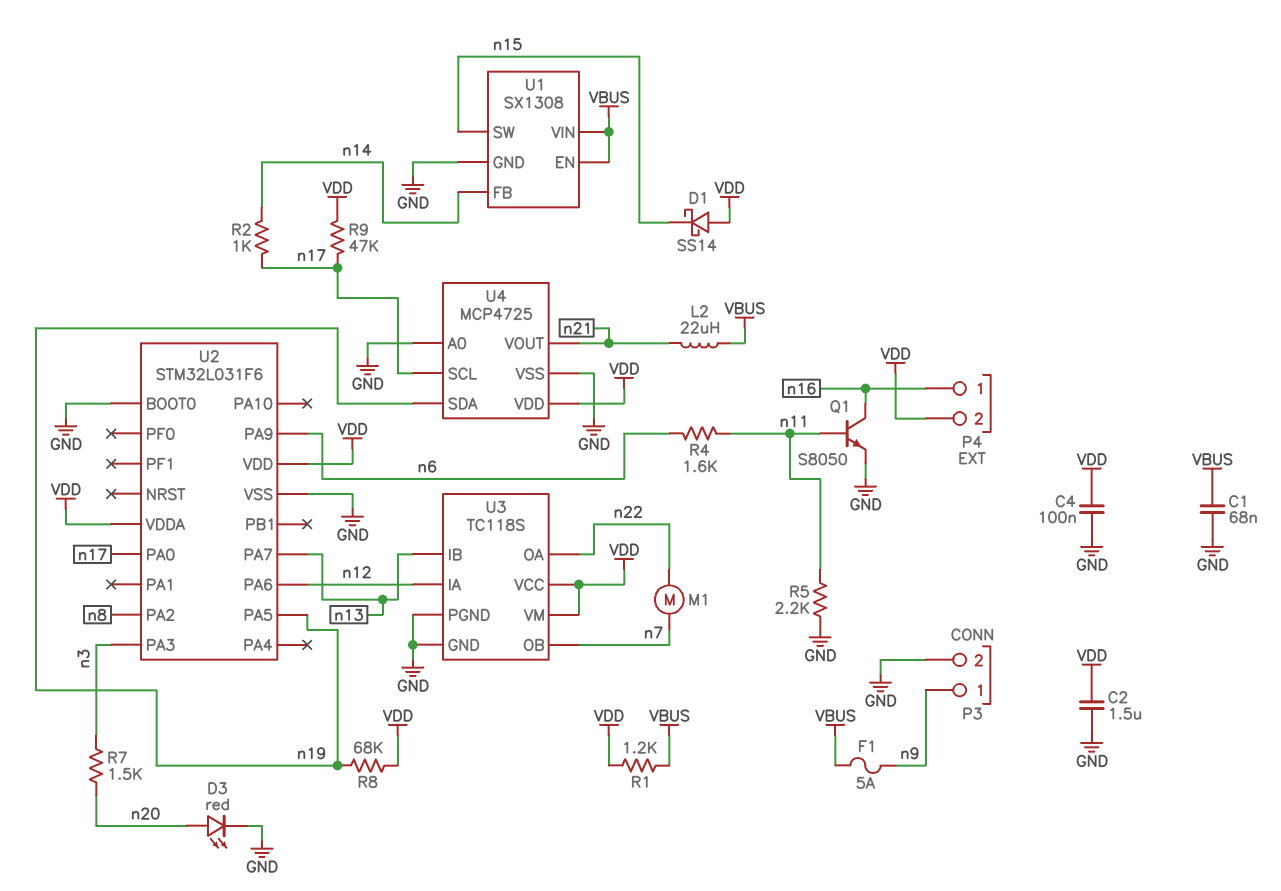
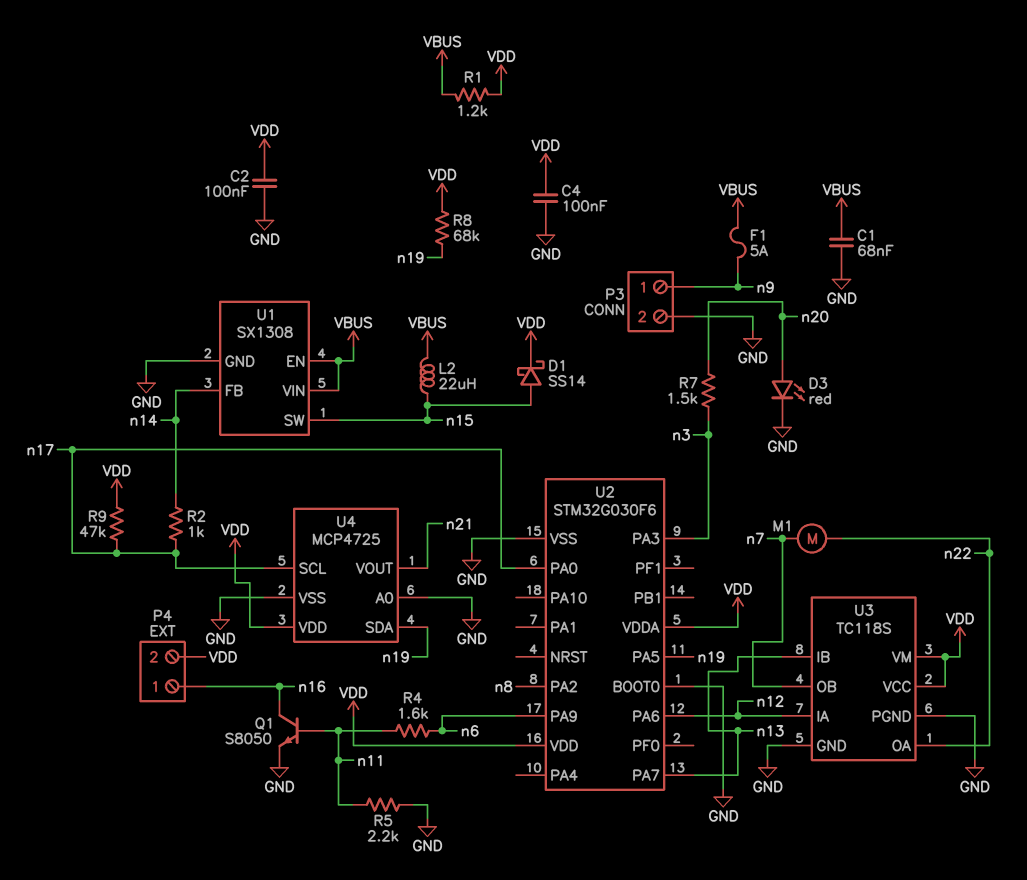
C2: 1.5uF (GND, VDD) -> 100nF (GND, VDD)
D1: schottky SS14 (A VDD, K n15) -> schottky SS14 (A n15, K VDD)
L2: 22uH (VBUS, n21) -> 22uH (VBUS, n15)
U2: STM32L031F6 -> STM32G030F6

